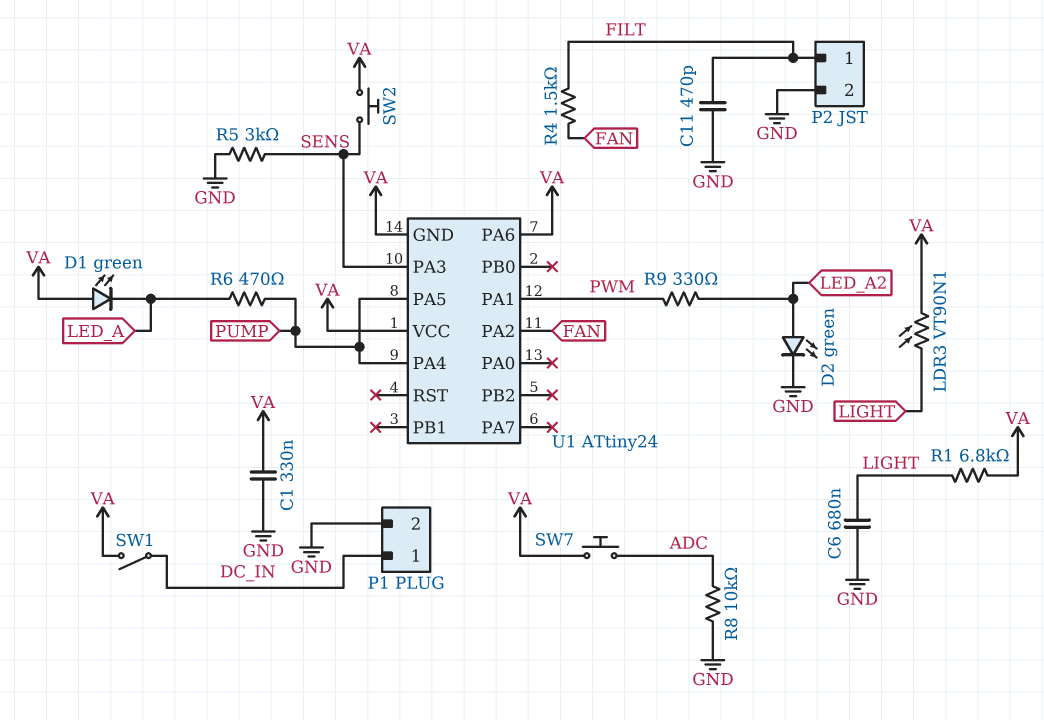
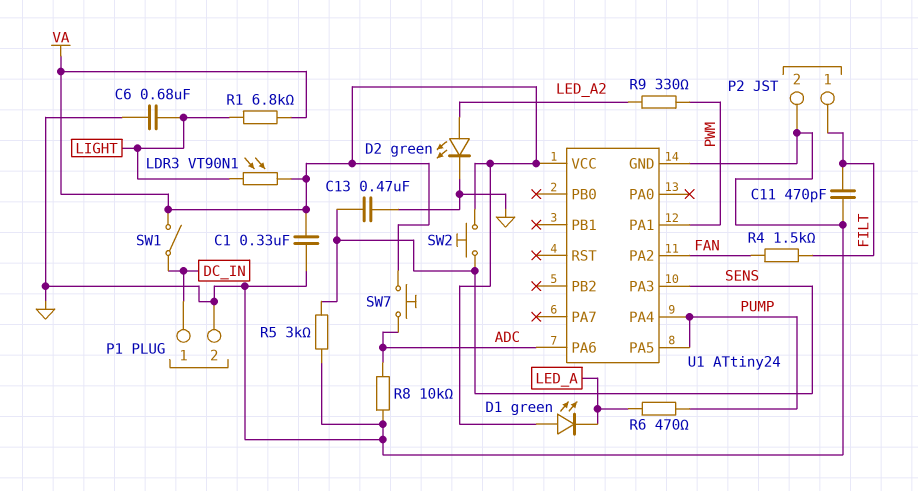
C13: none -> 470nF (GND, SENS)
U1 pin GND: VA -> GND
U1 pin PA6: VA -> ADC

